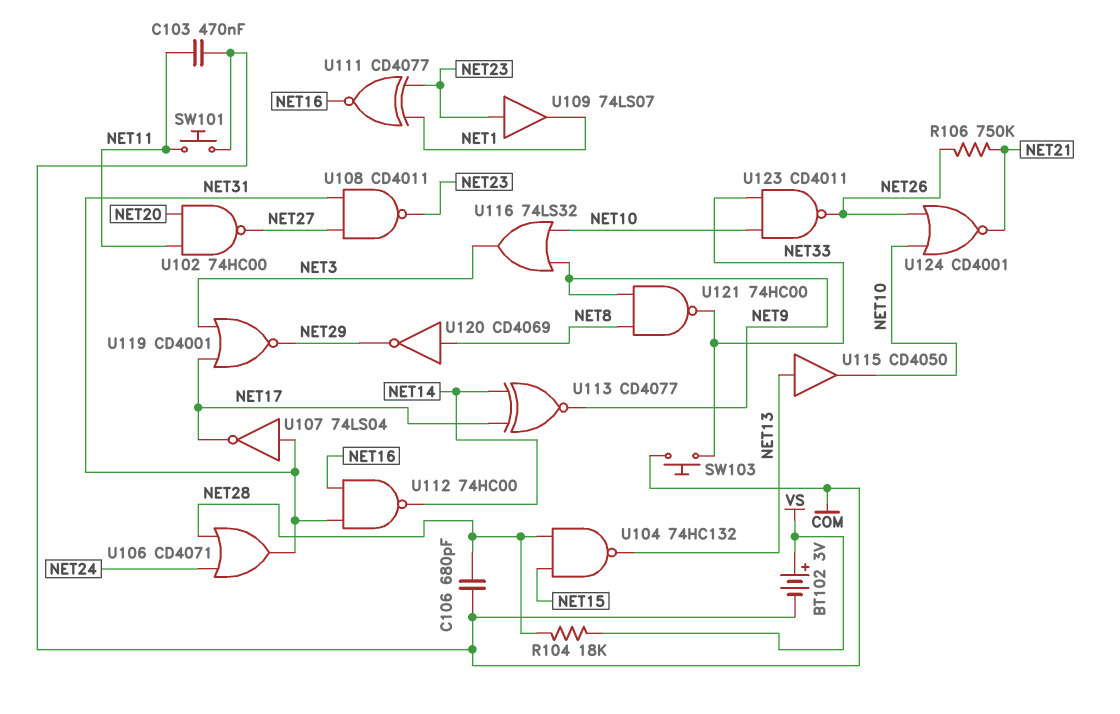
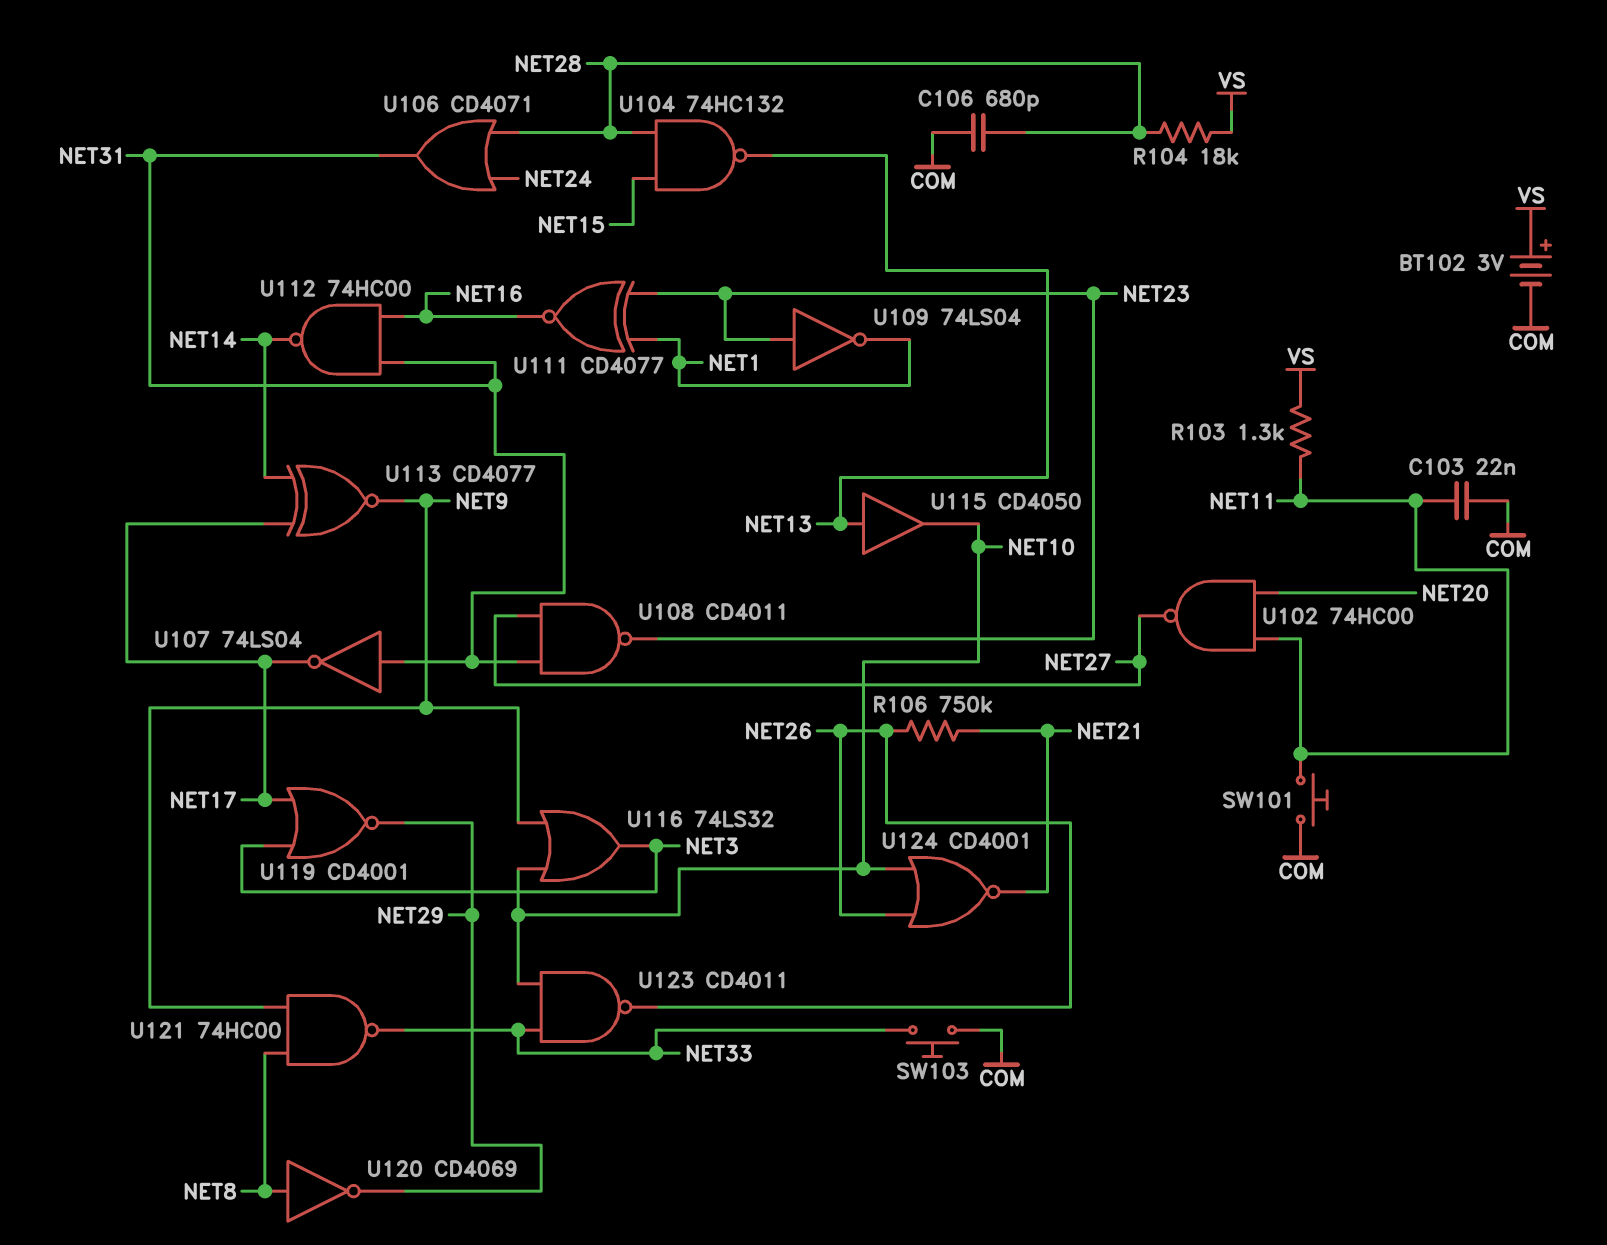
C103: 470nF (COM, NET11) -> 22nF (COM, NET11)
R103: none -> 1.3k (NET11, VS)
U109: buffer 74LS07 (in NET23, out NET1) -> NOT 74LS04 (in NET23, out NET1)

